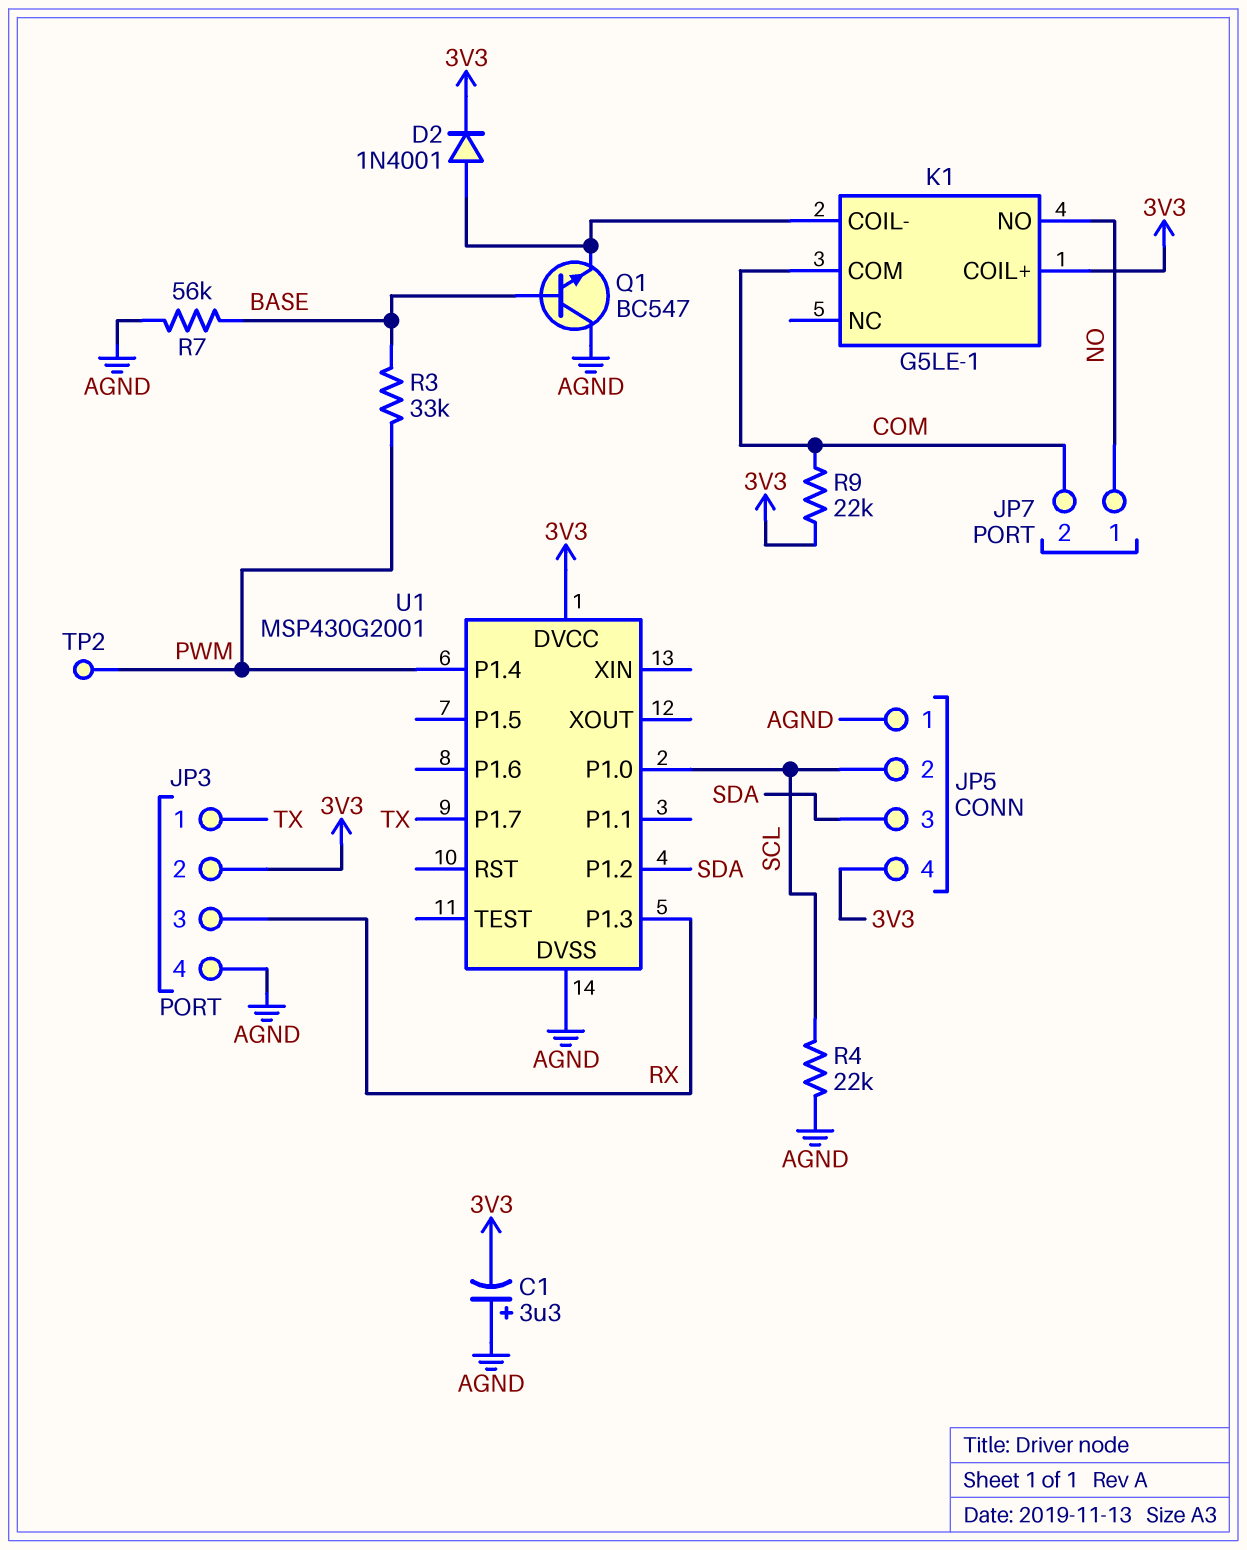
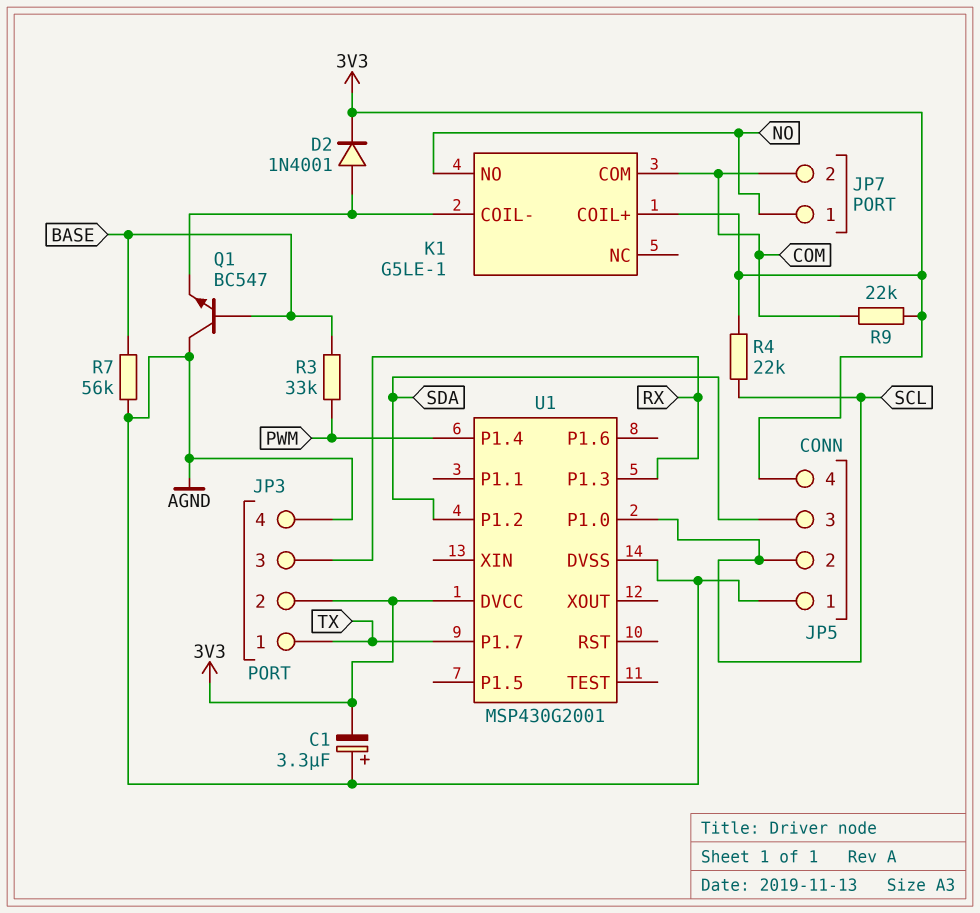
R4: 22k (AGND, SCL) -> 22k (3V3, SCL)
TP2: test point (PWM) -> none

